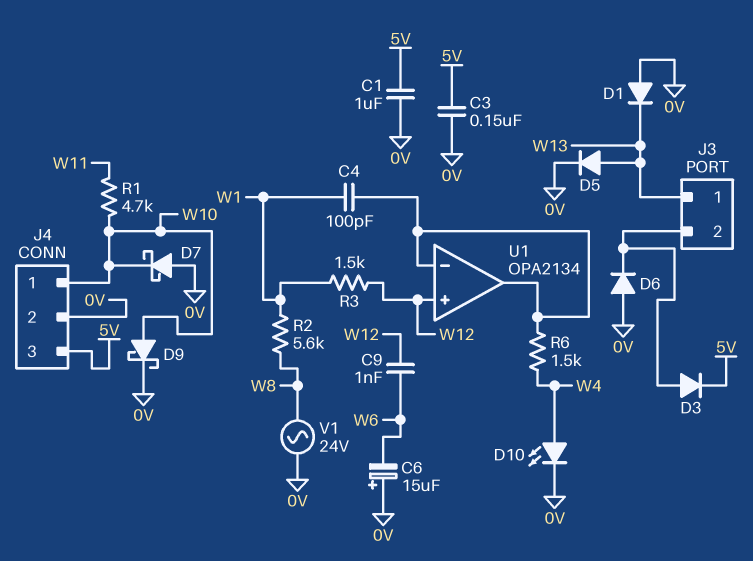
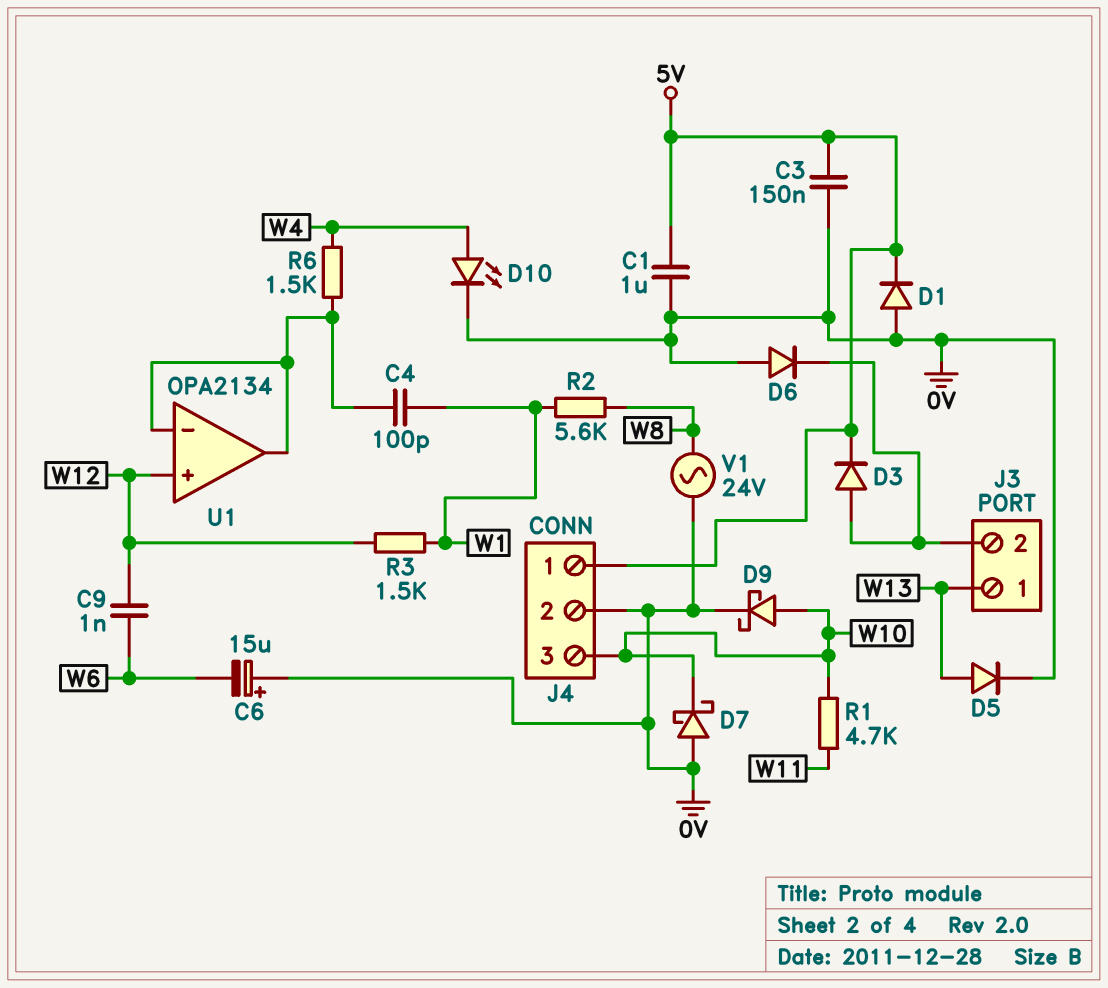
D1: diode (A 0V, K W13) -> diode (A 0V, K 5V)
J4 pin 1: W10 -> 5V
J4 pin 3: 5V -> W10

